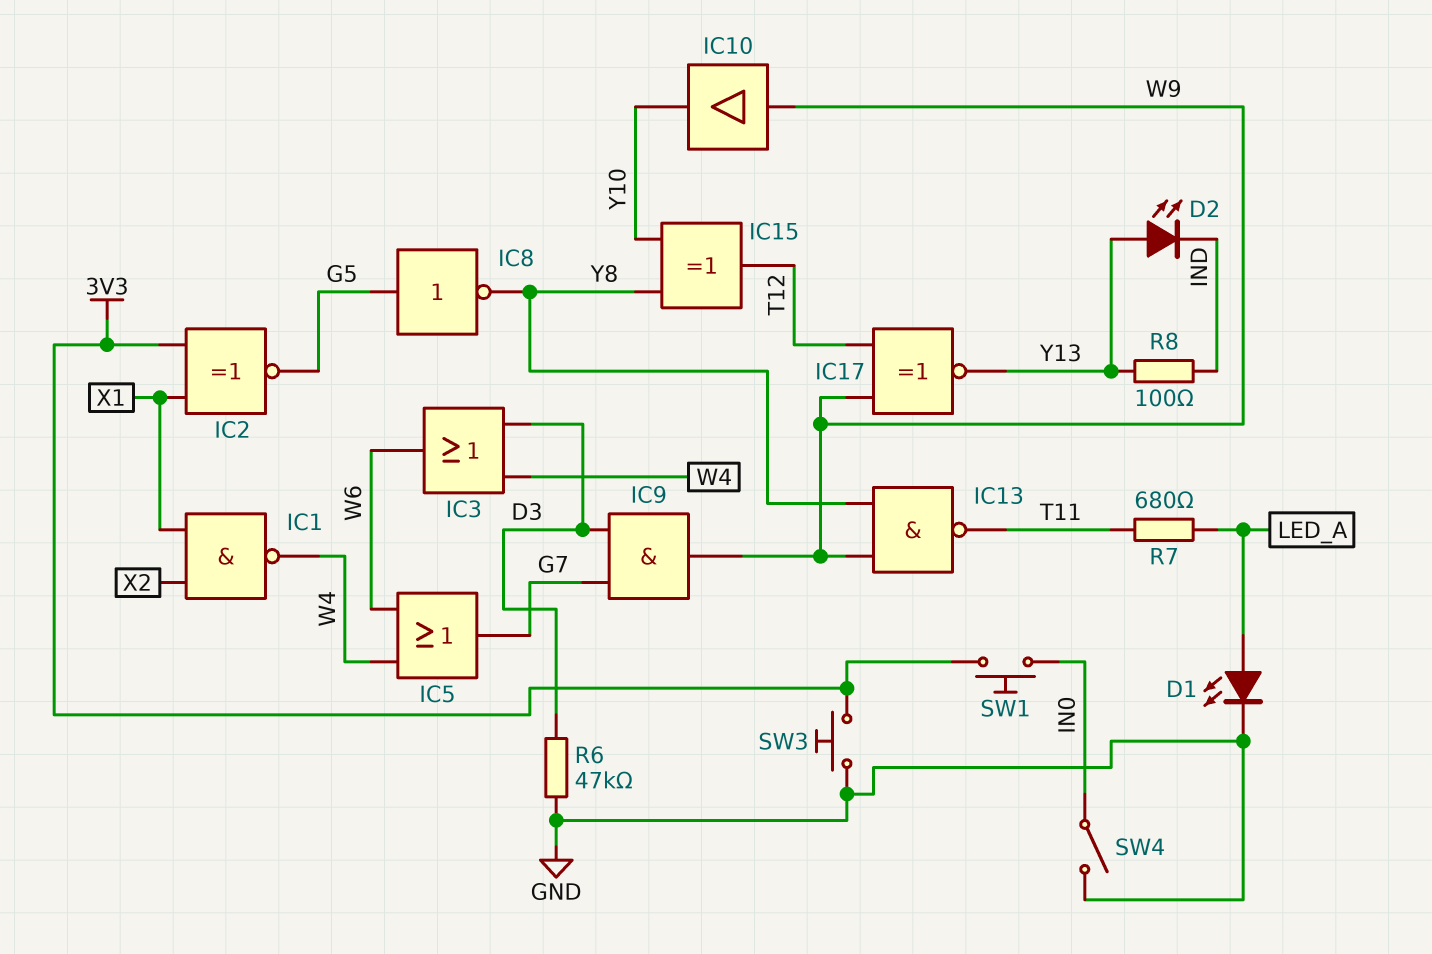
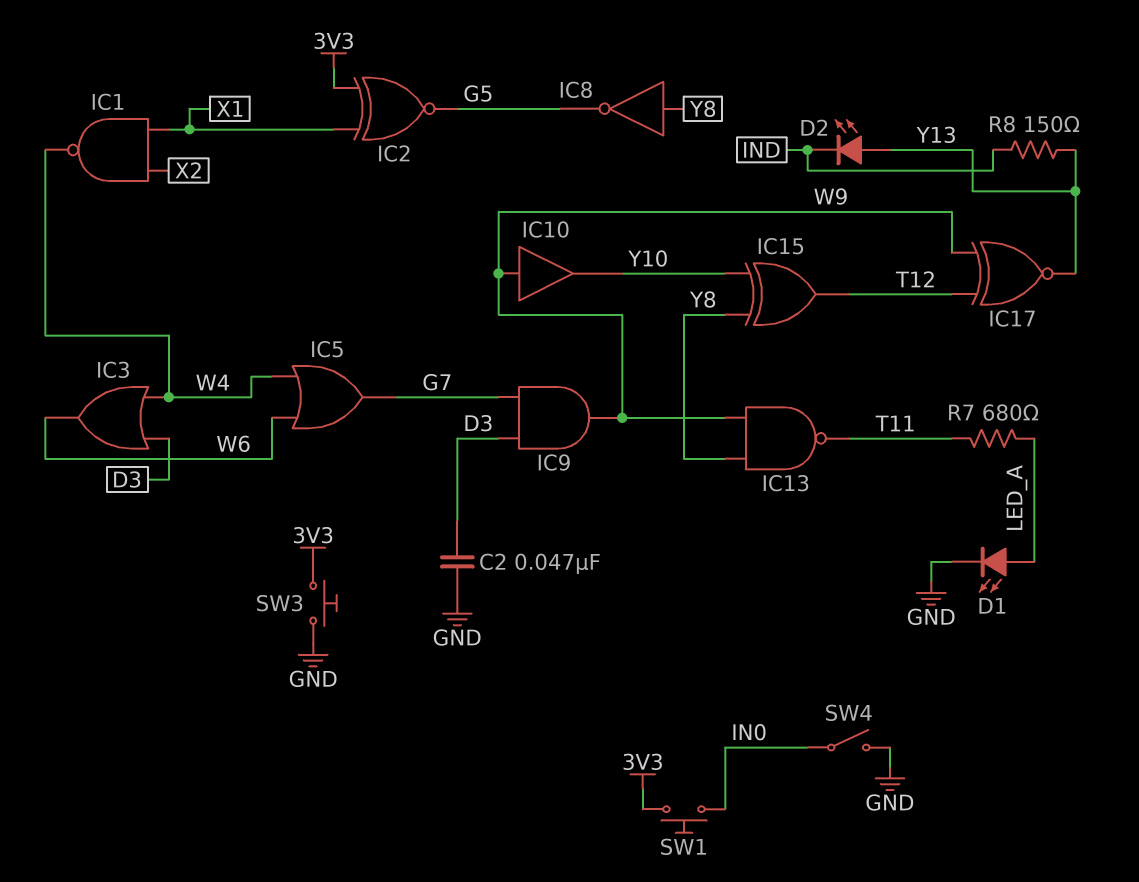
C2: none -> 47nF (D3, GND)
IC8: NOT (in G5, out Y8) -> NOT (in Y8, out G5)
R6: 47k (D3, GND) -> none
R8: 100 (IND, Y13) -> 150 (IND, Y13)

